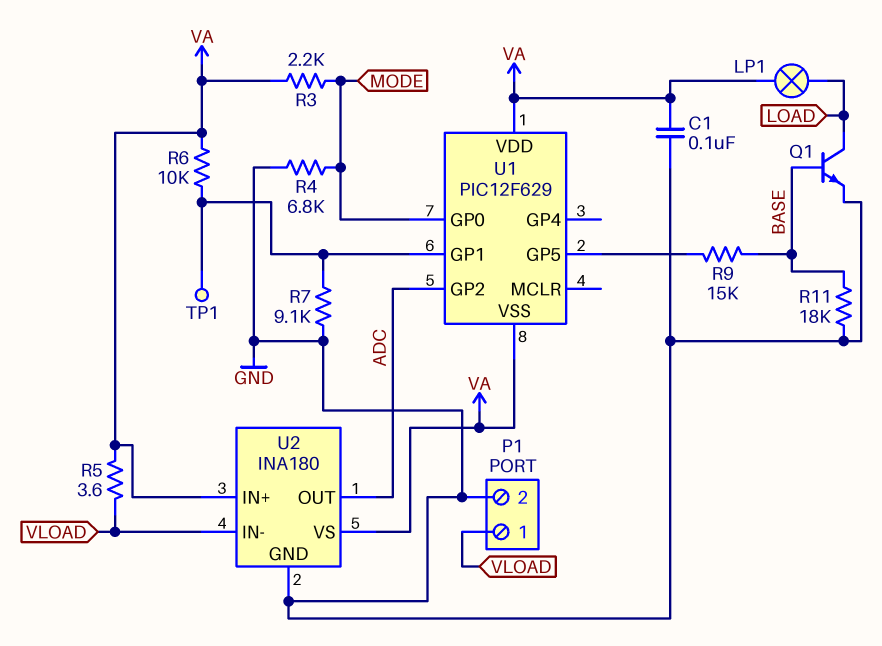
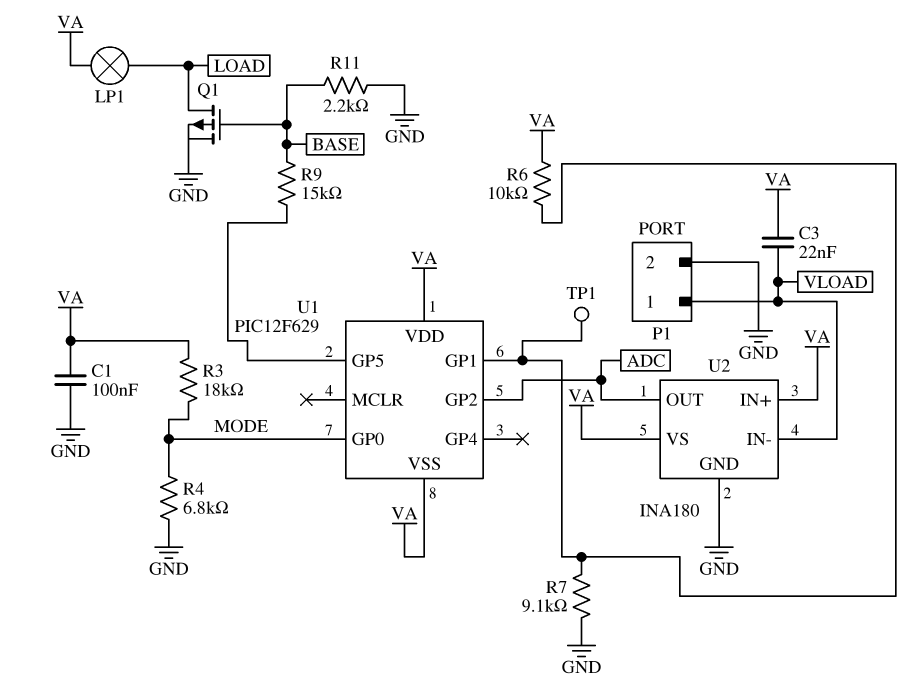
C3: none -> 22nF (VA, VLOAD)
Q1: NPN (B BASE, C LOAD, E GND) -> PMOS (G BASE, D LOAD, S GND)
R3: 2.2k (MODE, VA) -> 18k (MODE, VA)
R5: 3.6 (VA, VLOAD) -> none
R11: 18k (BASE, GND) -> 2.2k (BASE, GND)

